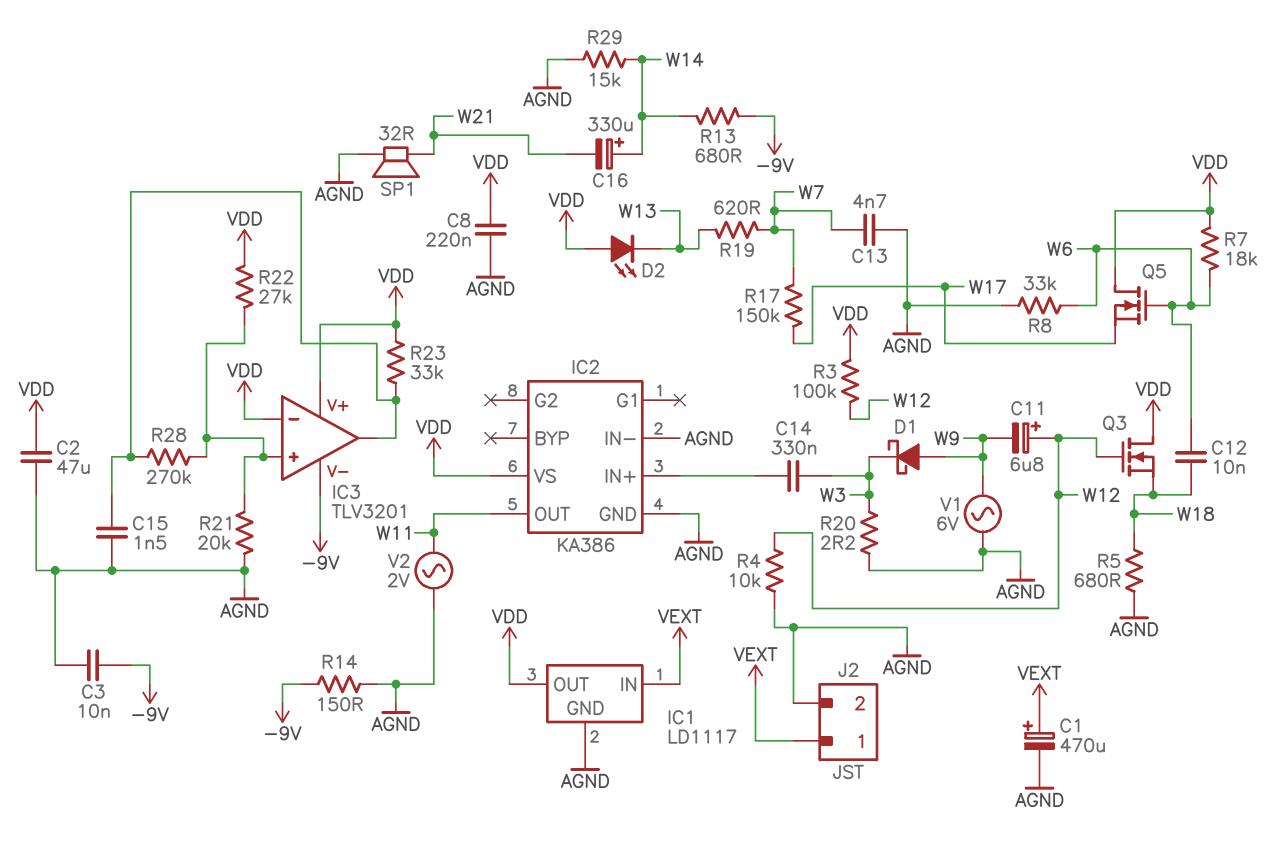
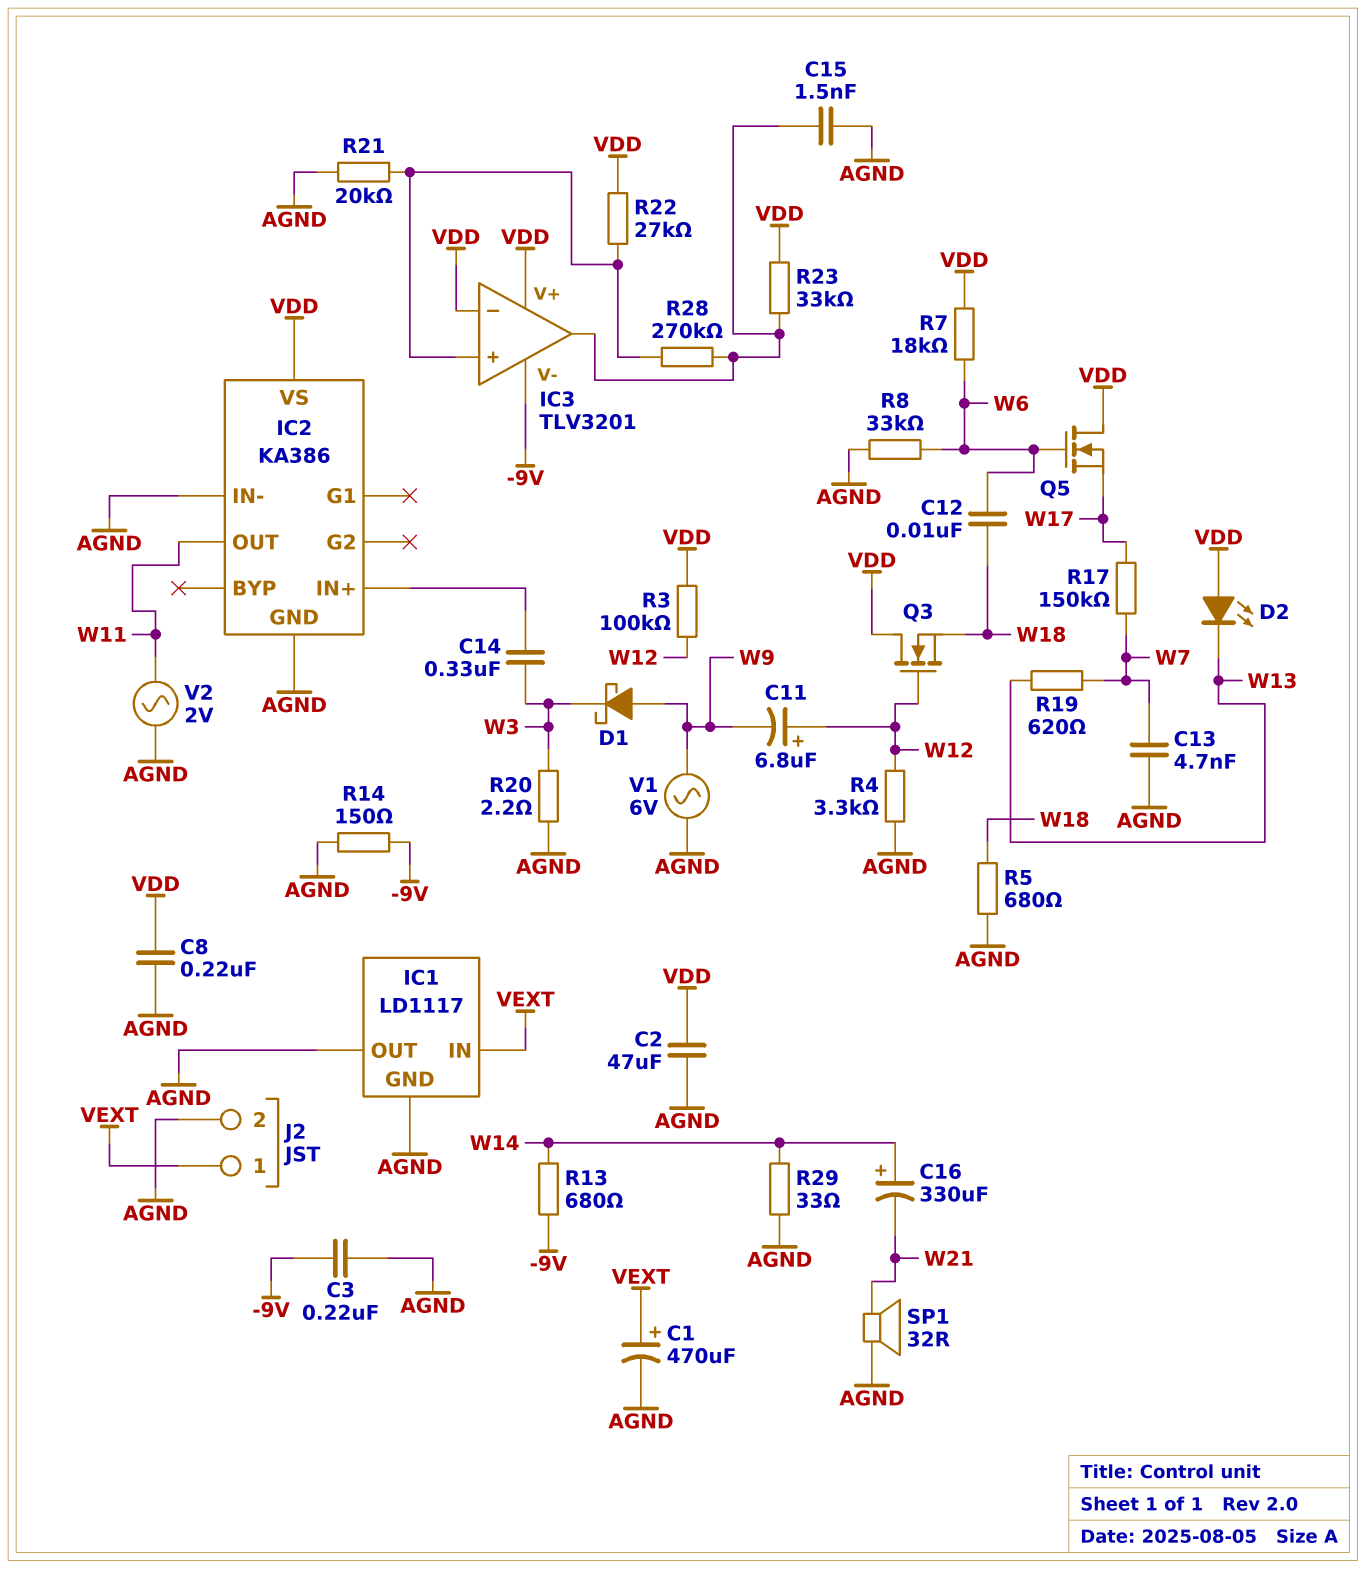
C3: 10nF (-9V, AGND) -> 220nF (-9V, AGND)
IC1 pin OUT: VDD -> AGND
R4: 10k (AGND, W12) -> 3.3k (AGND, W12)
R29: 15k (AGND, W14) -> 33 (AGND, W14)

